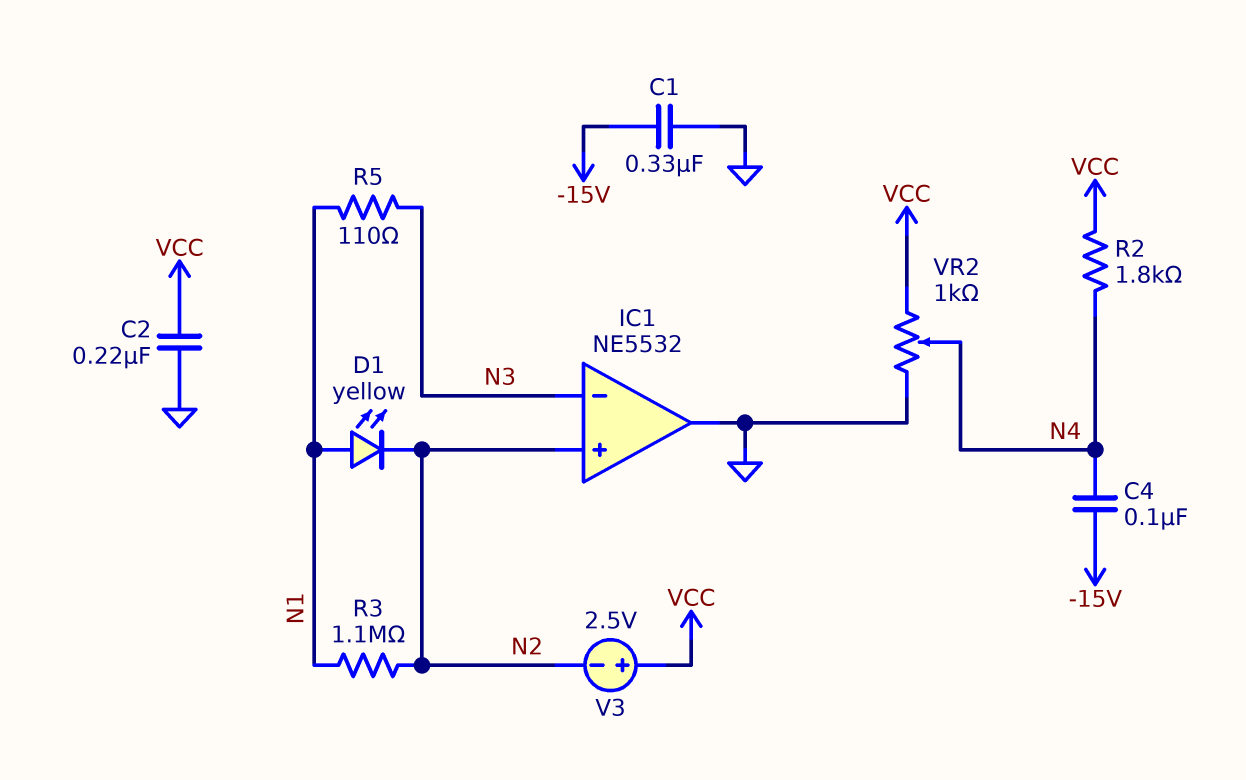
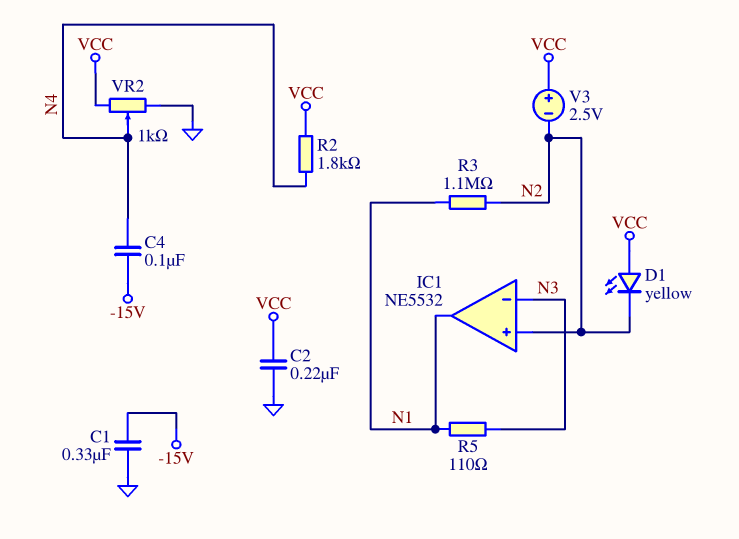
D1: LED yellow (A N1, K N2) -> LED yellow (A VCC, K N2)
IC1 pin out: GND -> N1

